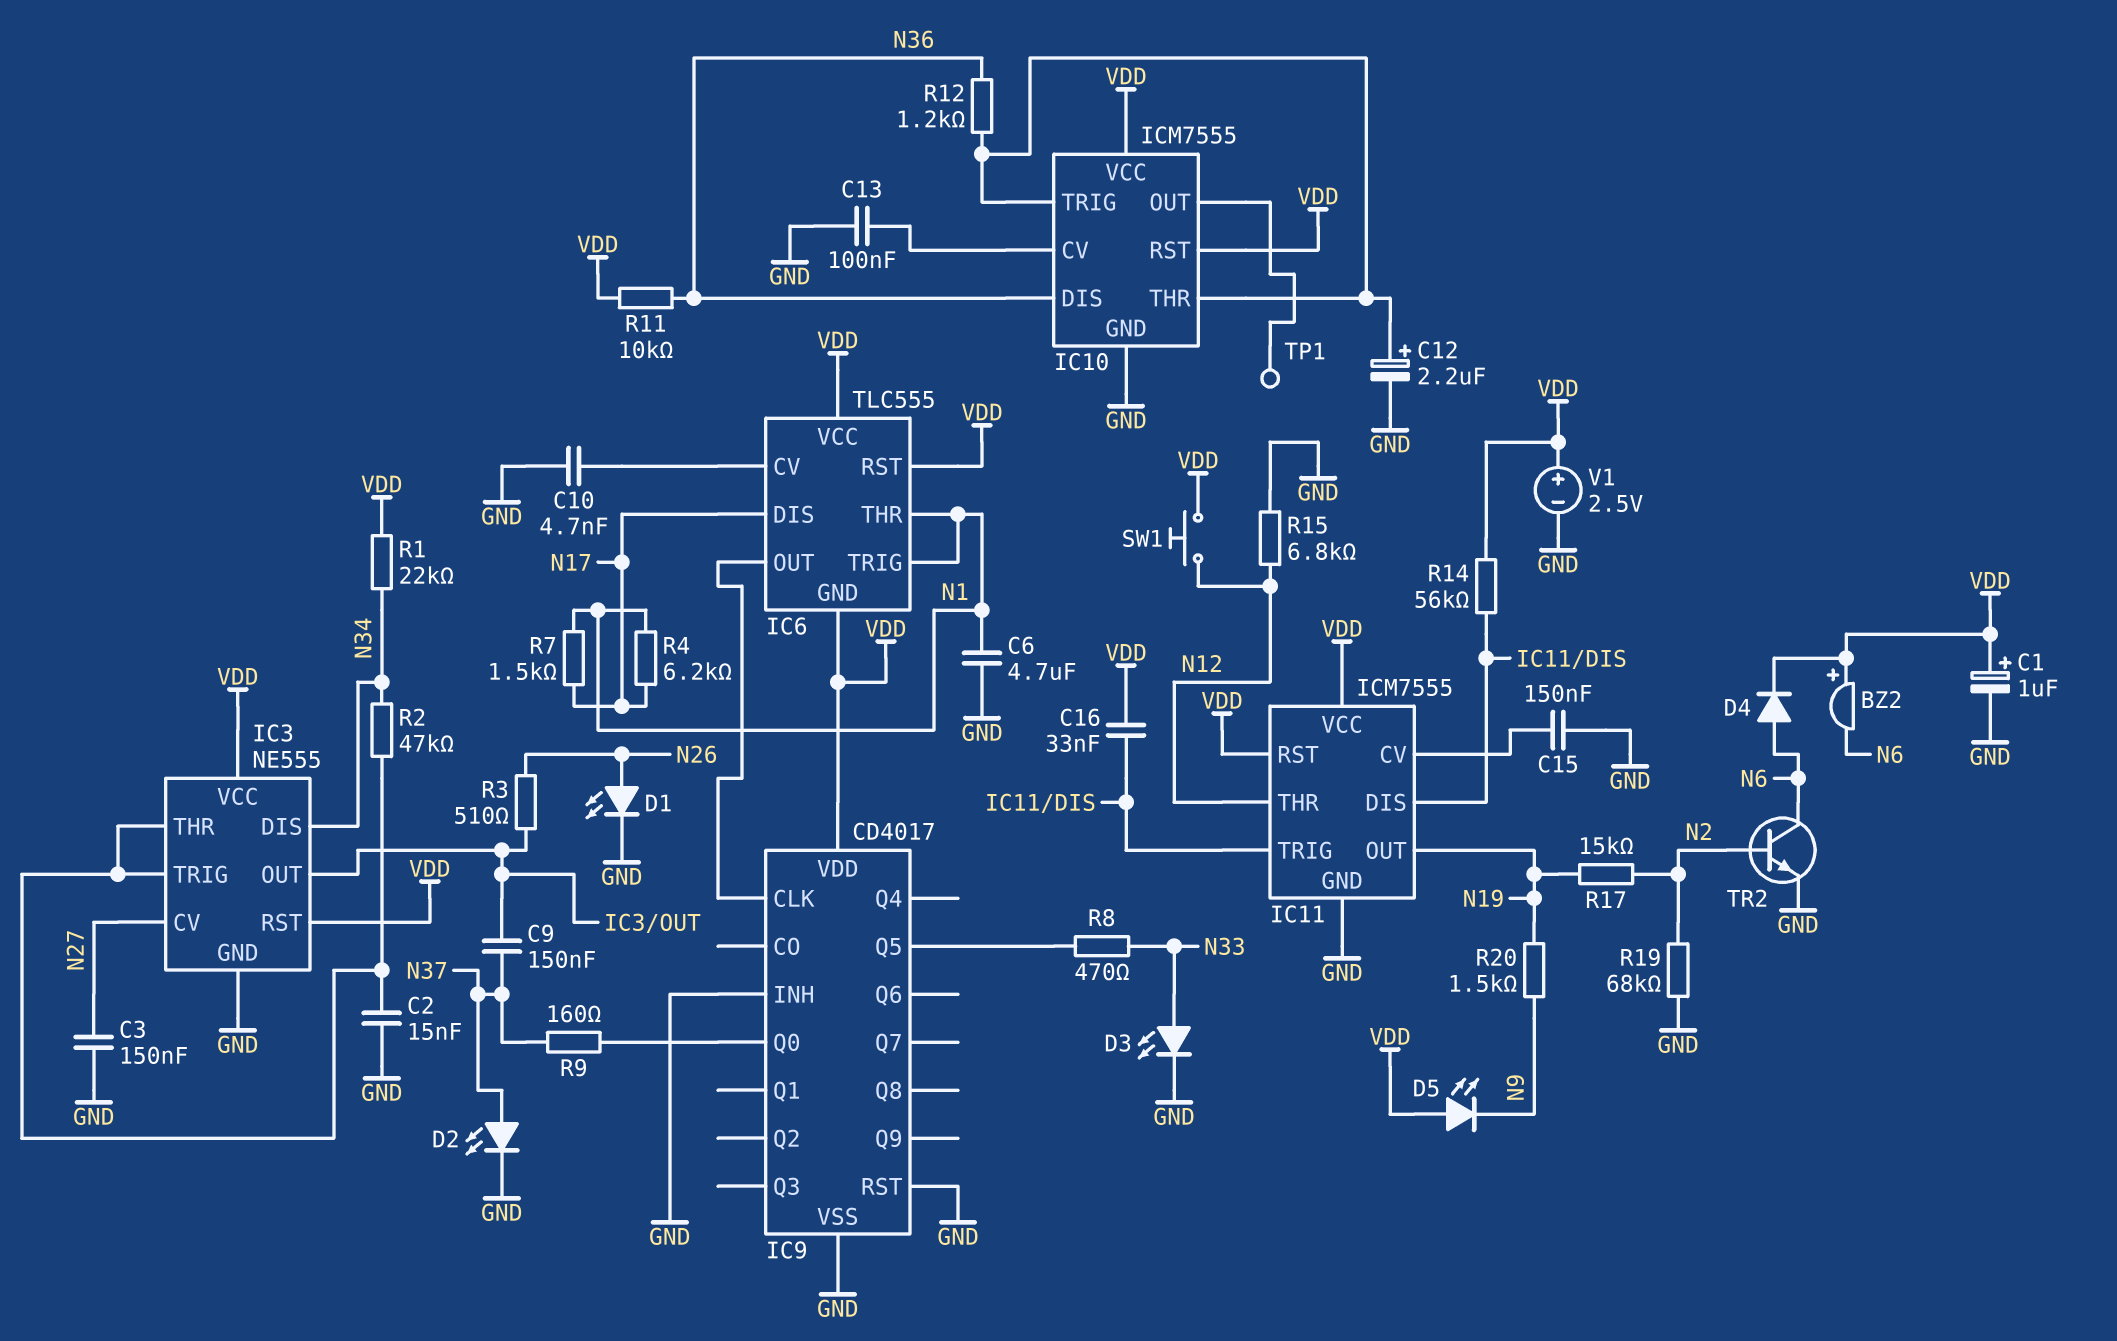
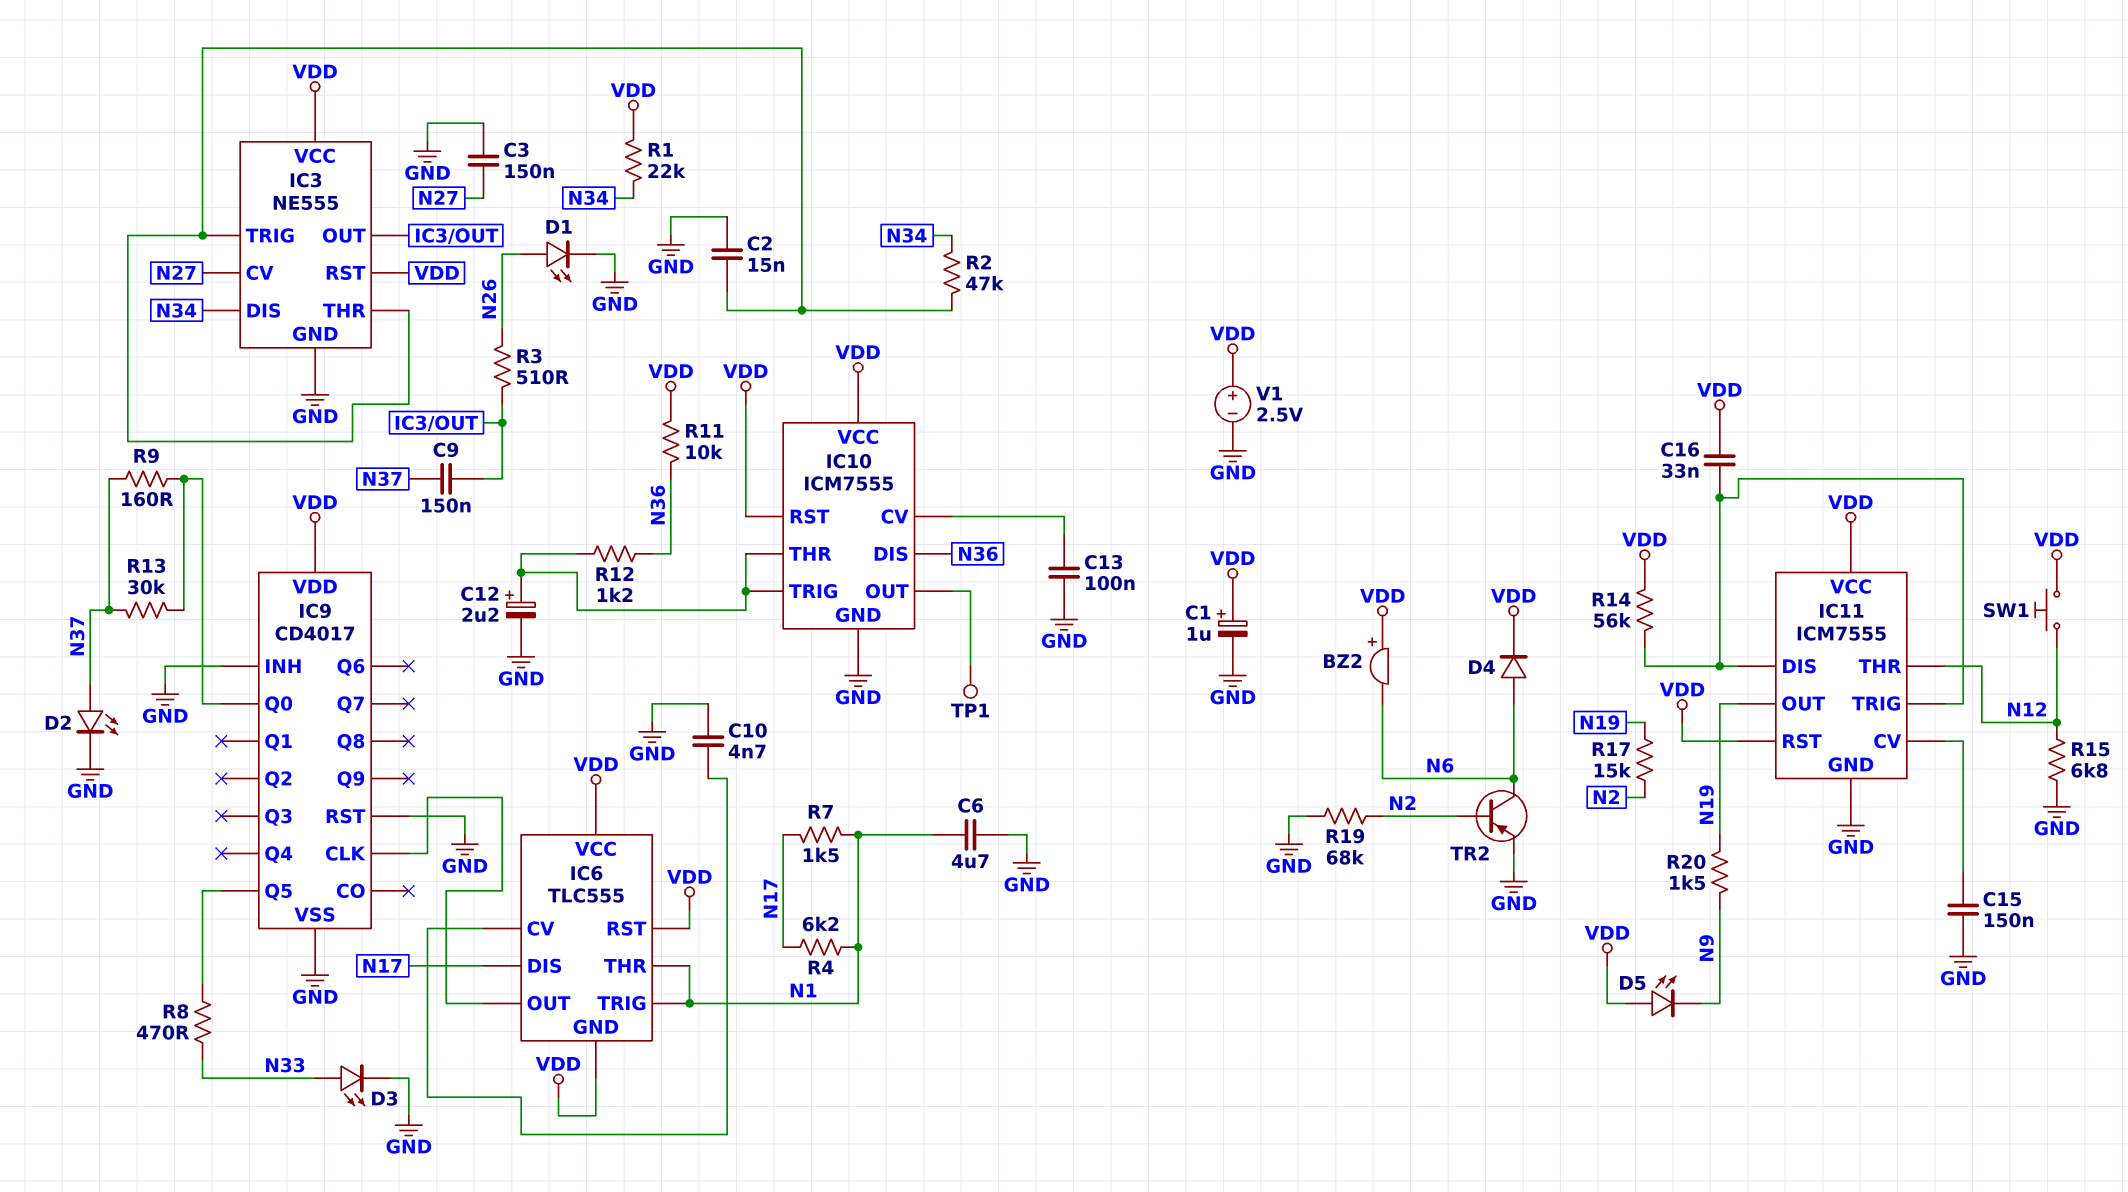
R13: none -> 30k (IC9/Q0, N37)
TR2: NPN (B N2, C N6, E GND) -> PNP (B N2, C N6, E GND)

